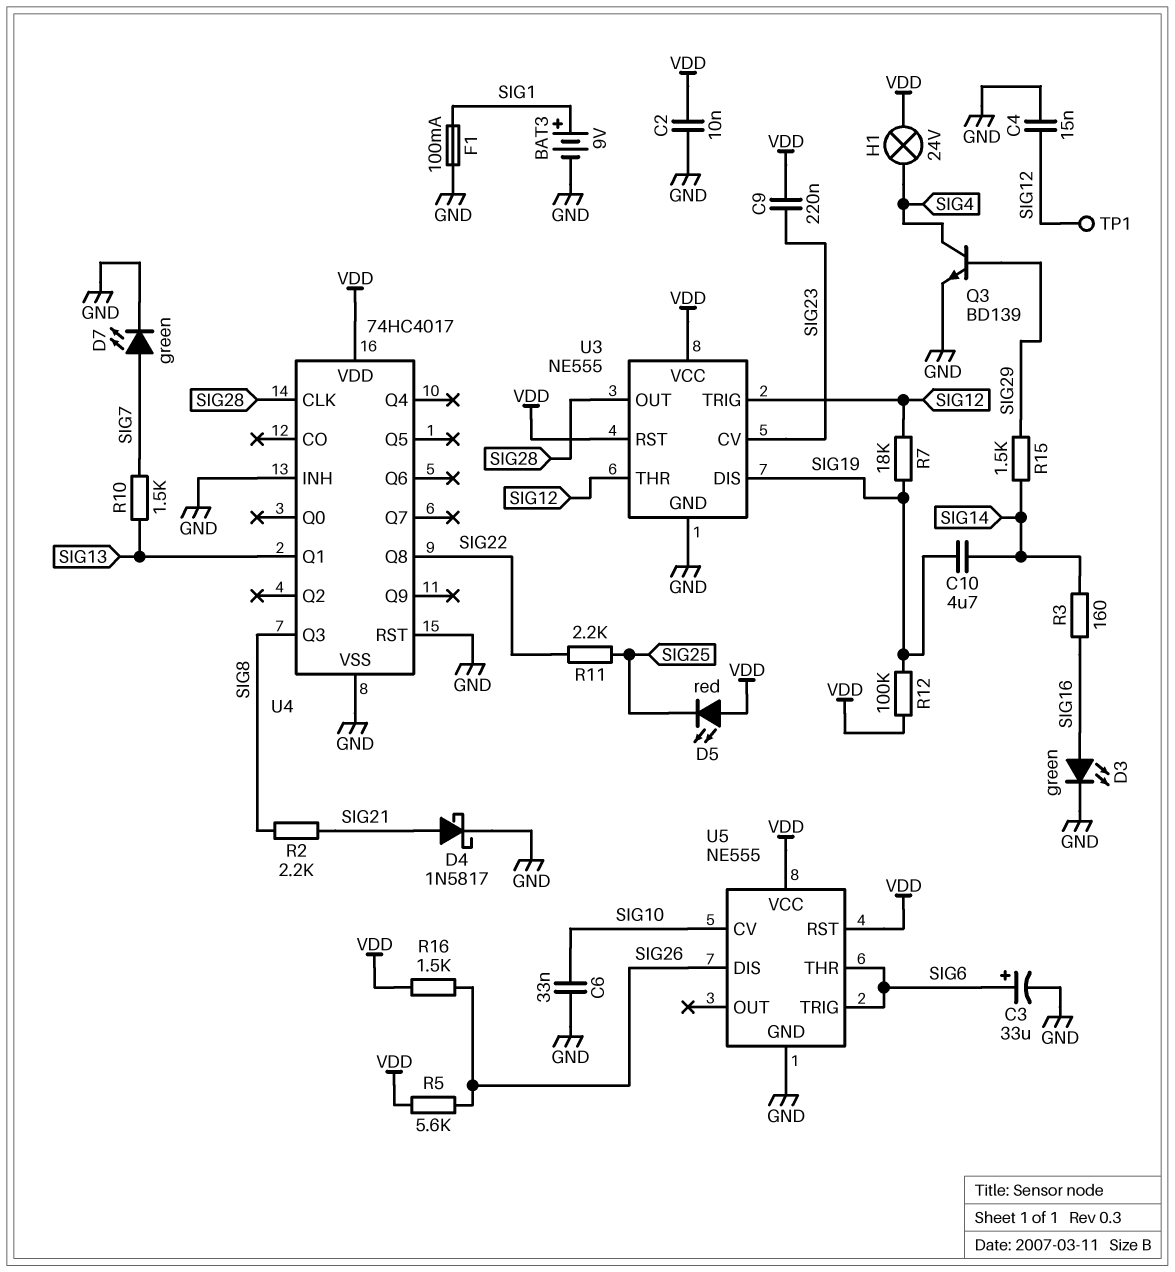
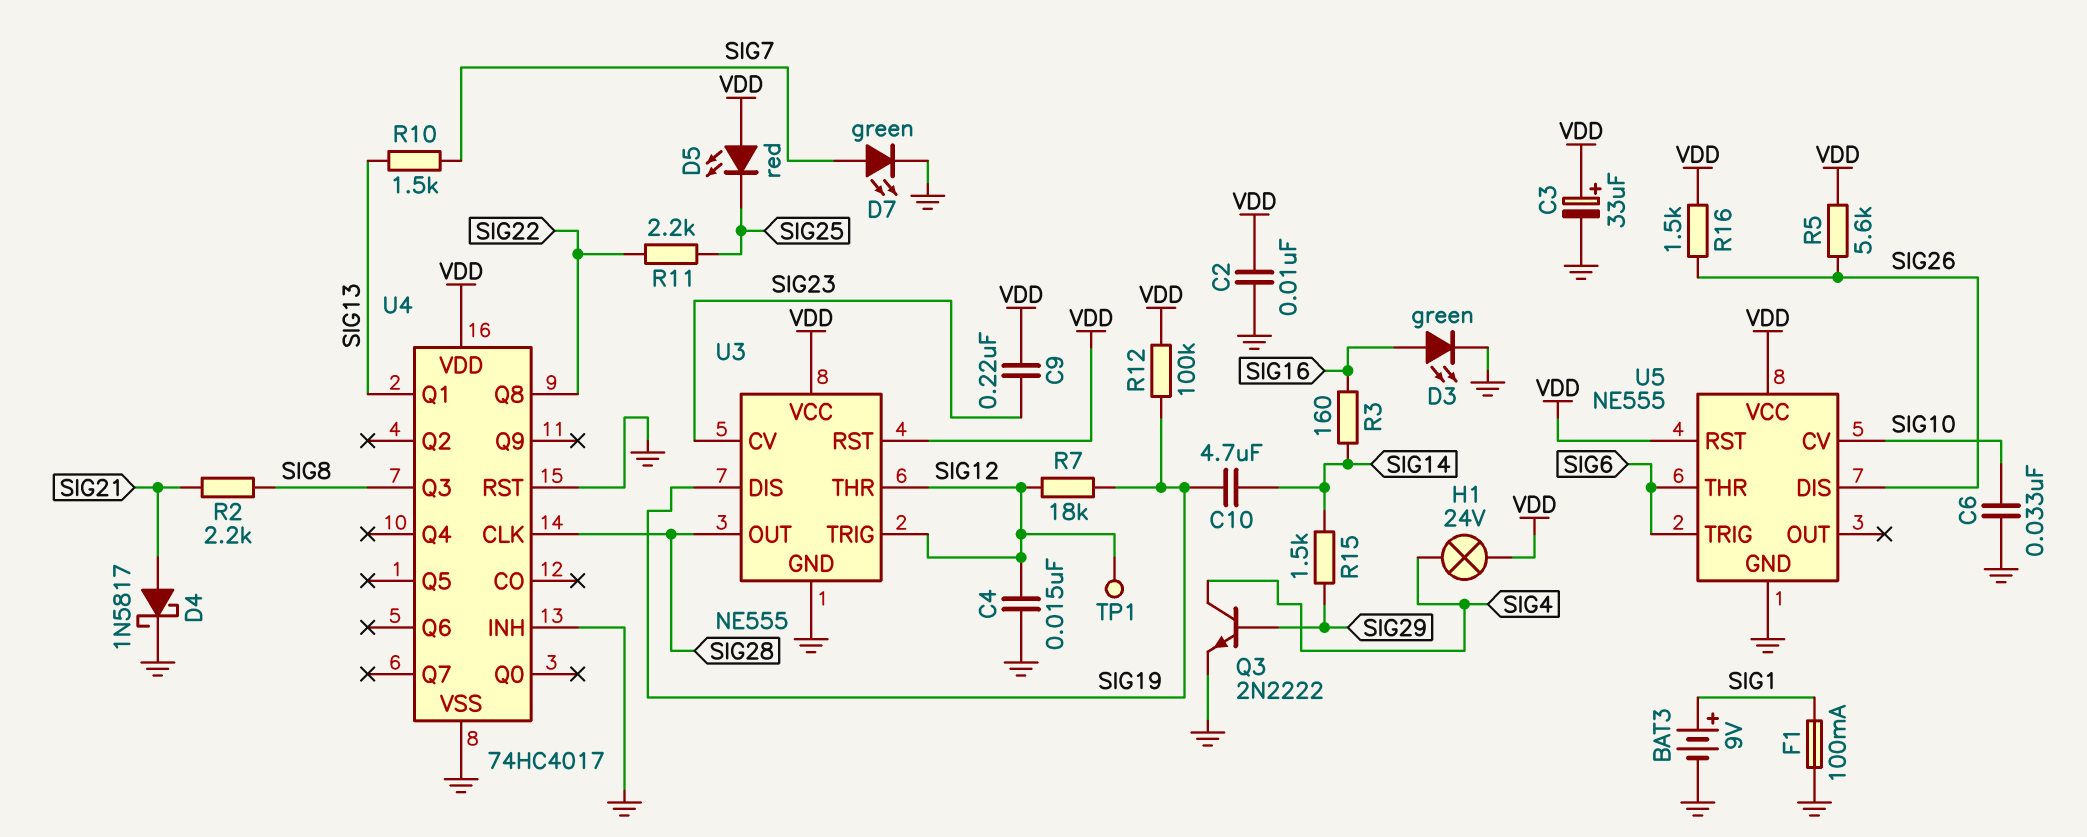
C3: 33uF (plus SIG6, minus GND) -> 33uF (plus VDD, minus GND)
Q3: NPN BD139 (B SIG29, C SIG4, E GND) -> NPN 2N2222 (B SIG29, C SIG4, E GND)

